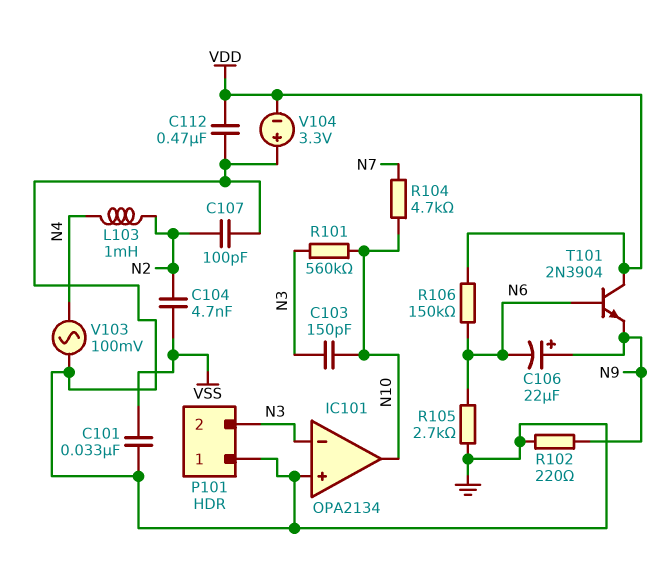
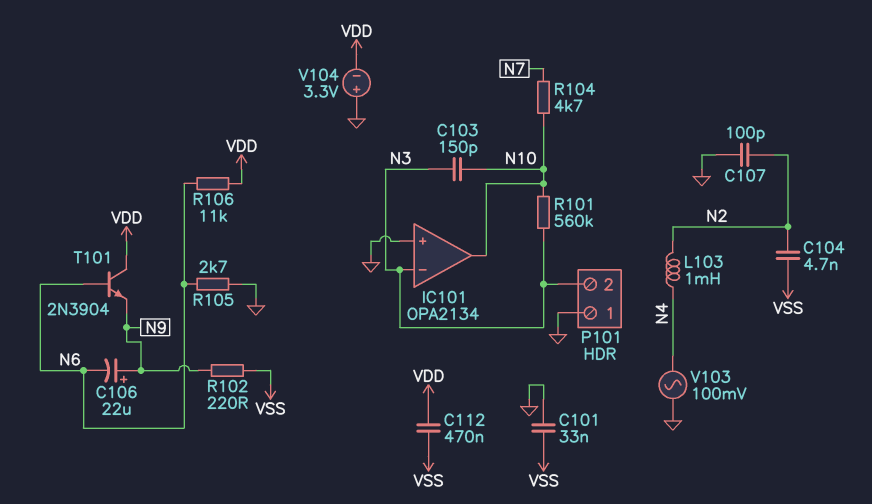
C112: 470nF (GND, VDD) -> 470nF (VDD, VSS)
R102: 220 (GND, N9) -> 220 (N9, VSS)
R106: 150k (N6, VDD) -> 11k (N6, VDD)

